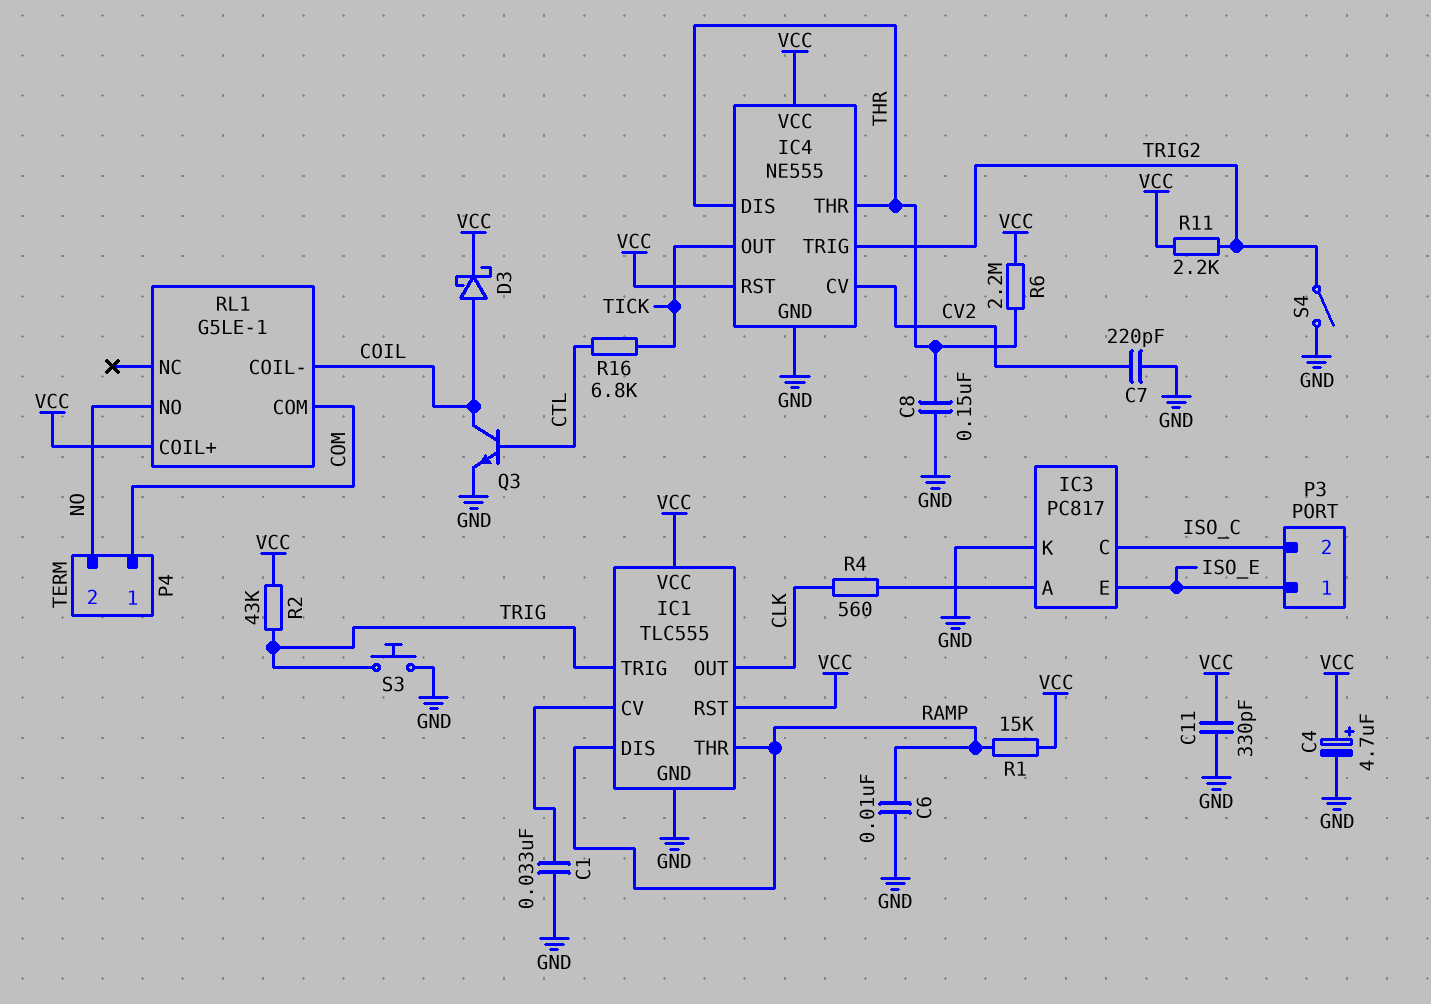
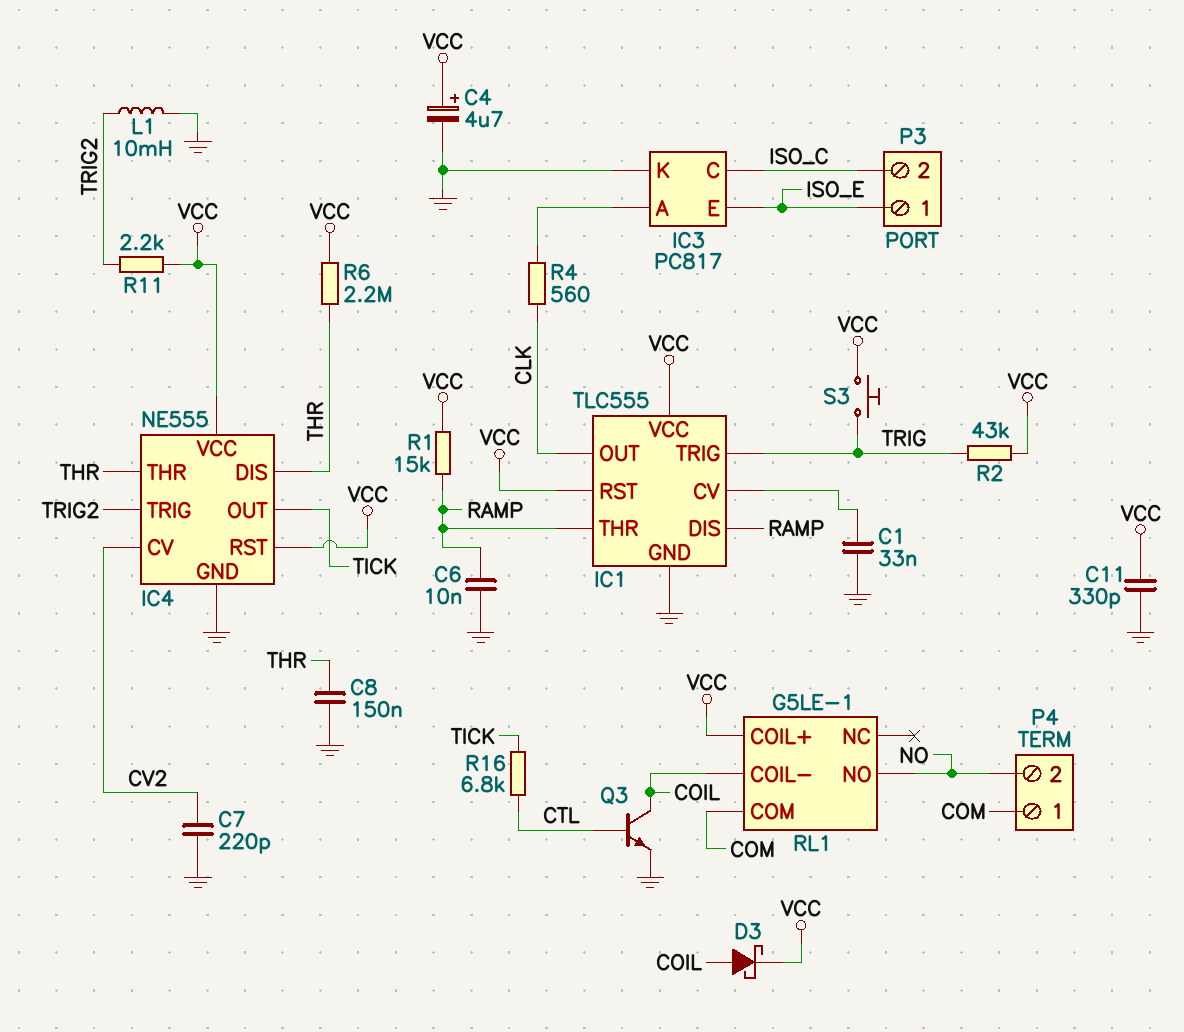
L1: none -> 10mH (GND, TRIG2)
S3: button (GND, TRIG) -> button (TRIG, VCC)
S4: switch (GND, TRIG2) -> none

